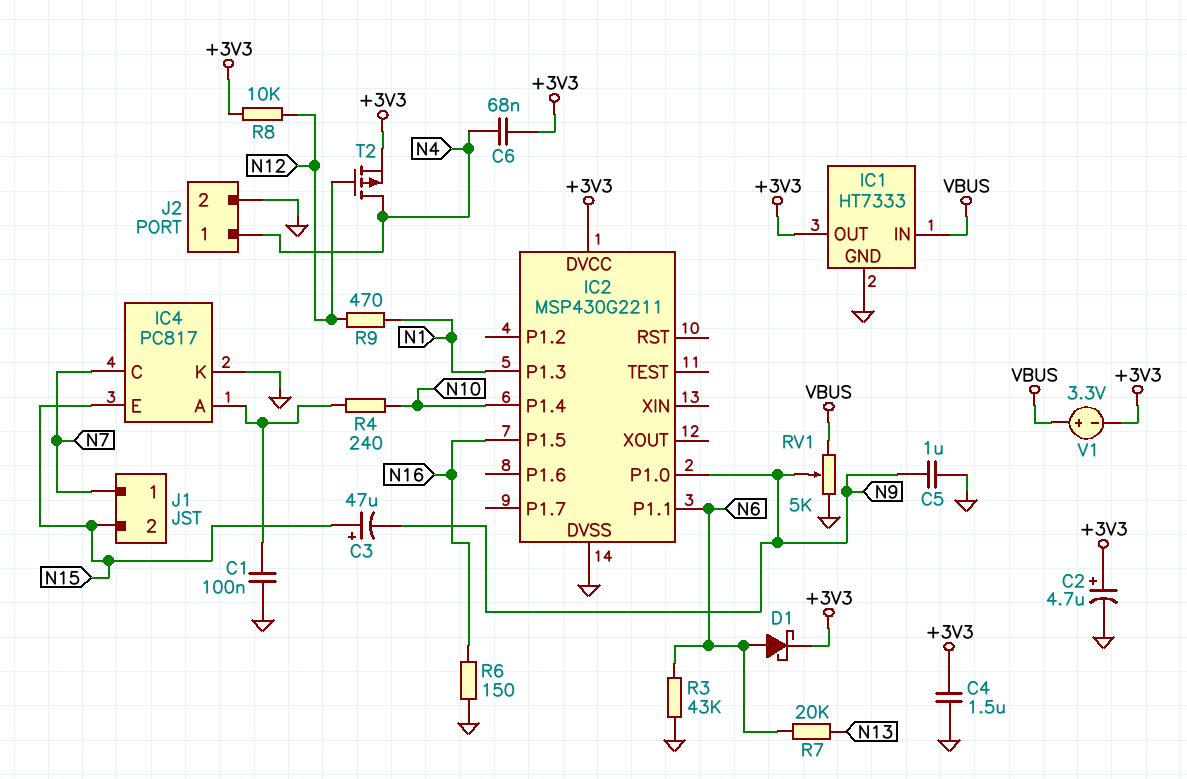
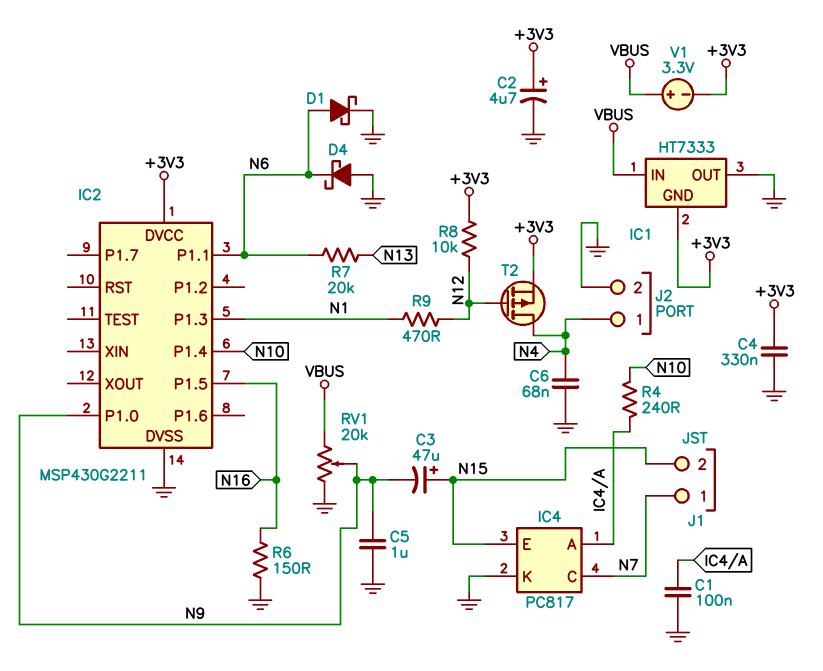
C4: 1.5uF (+3V3, GND) -> 330nF (+3V3, GND)
C6: 68nF (+3V3, N4) -> 68nF (GND, N4)
D1: schottky (A N6, K +3V3) -> schottky (A N6, K GND)
D4: none -> schottky (A GND, K N6)
IC1 pin GND: GND -> +3V3
IC1 pin OUT: +3V3 -> GND
R3: 43k (GND, N6) -> none
RV1: 5k (GND, VBUS, wiper N9) -> 20k (GND, VBUS, wiper N9)

